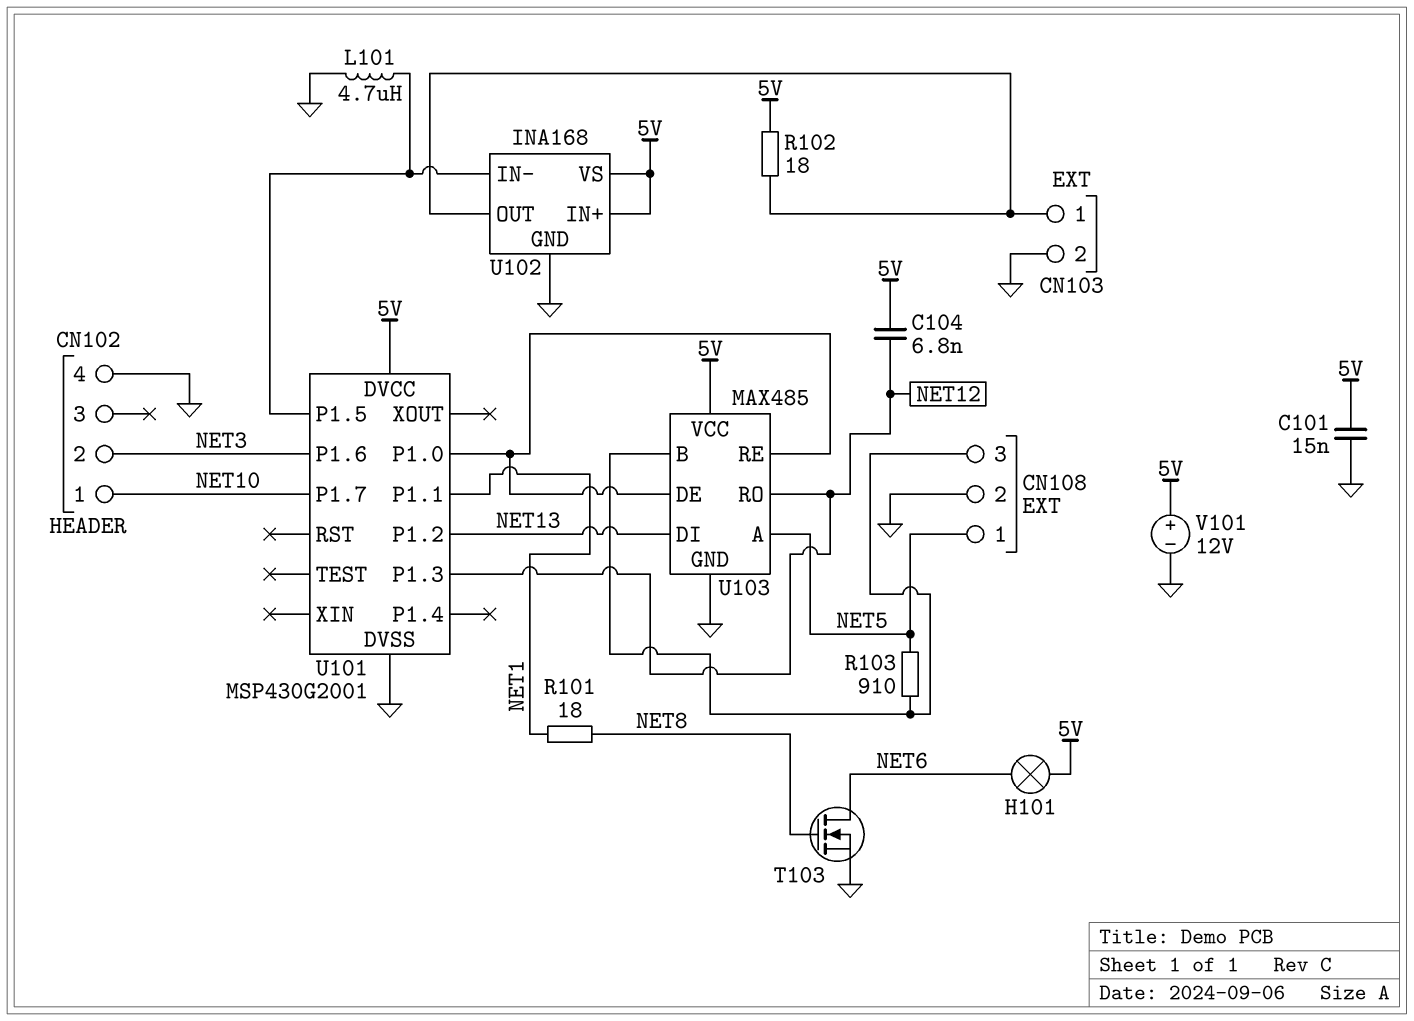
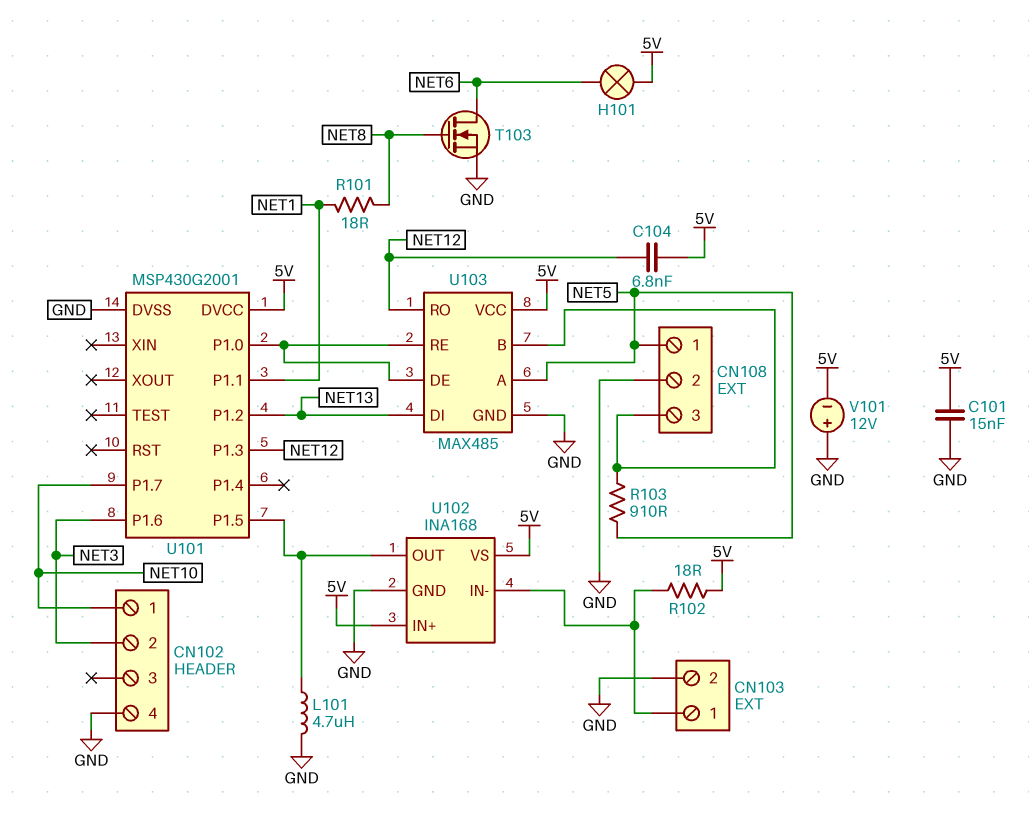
U102 pin IN-: U101/P1.5 -> CN103/1
U102 pin OUT: CN103/1 -> U101/P1.5
V101: 12V (plus 5V, minus GND) -> 12V (plus GND, minus 5V)

